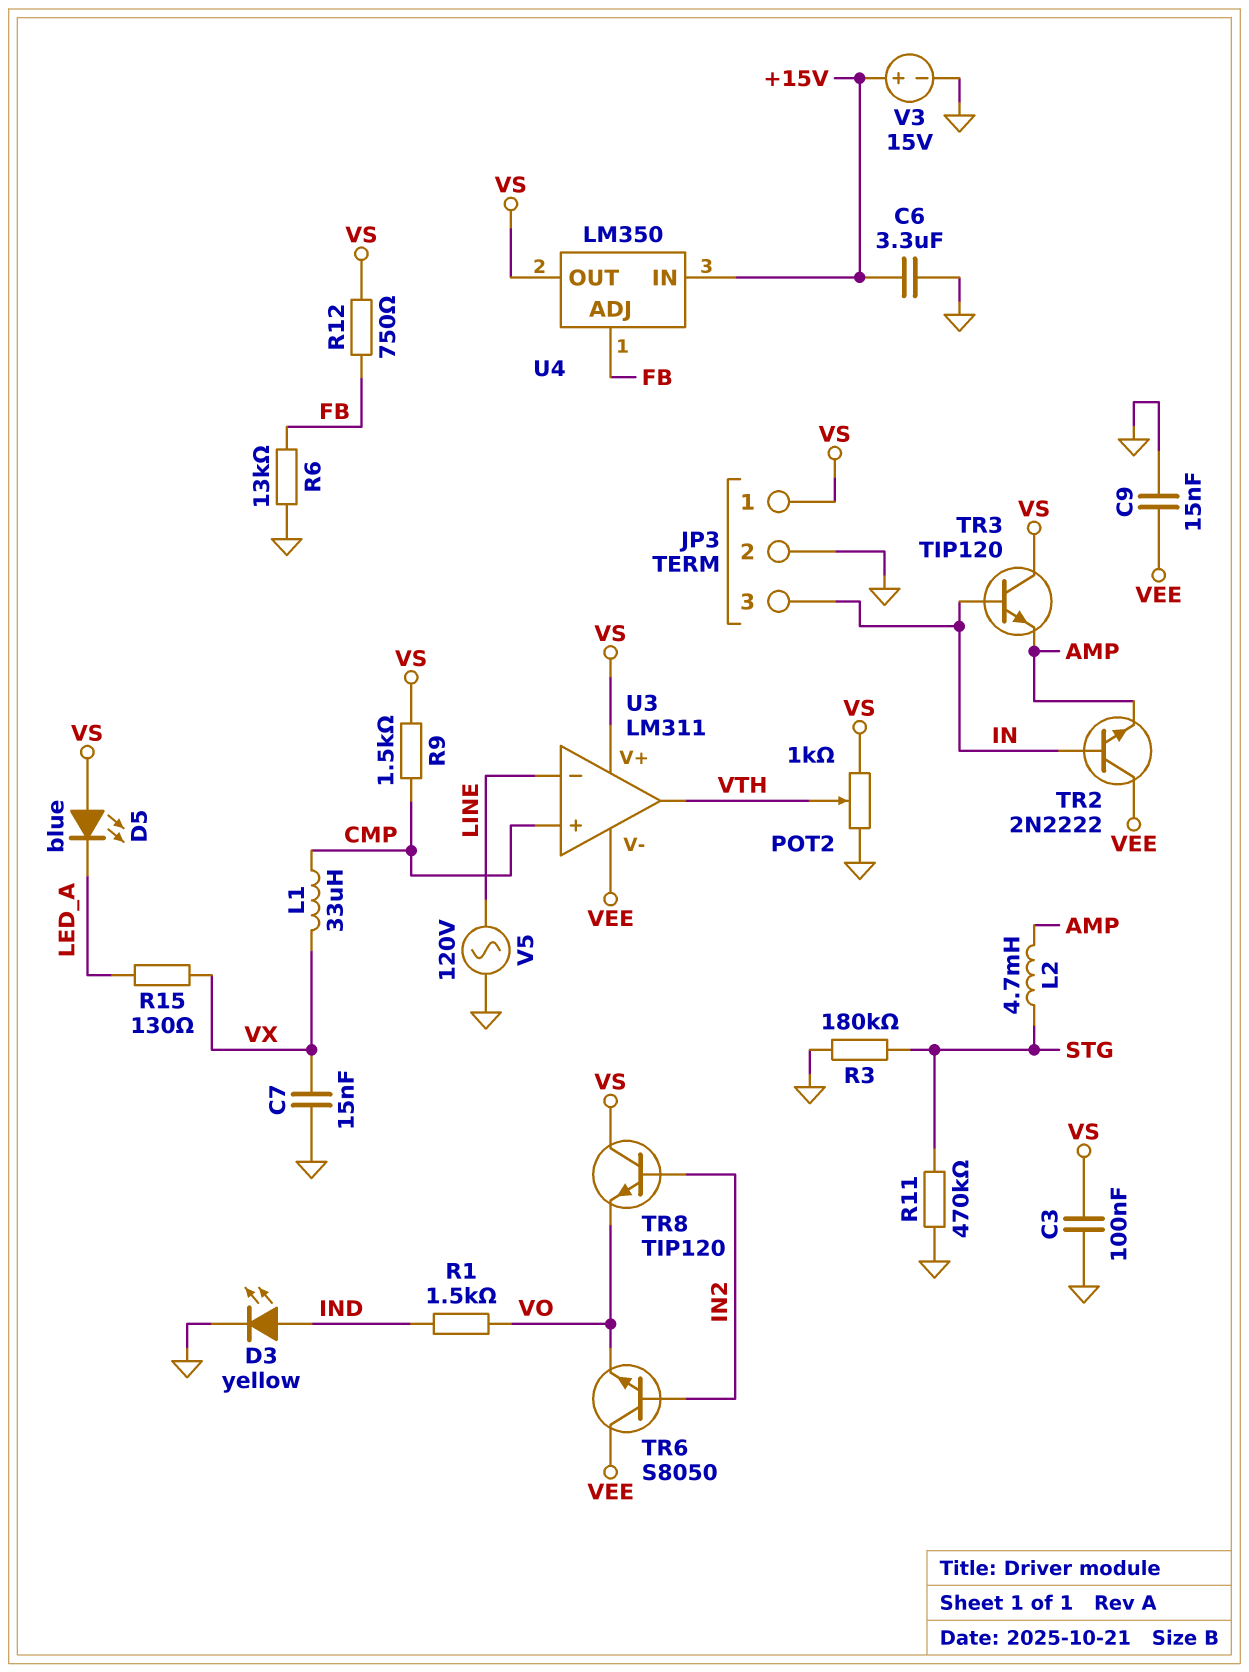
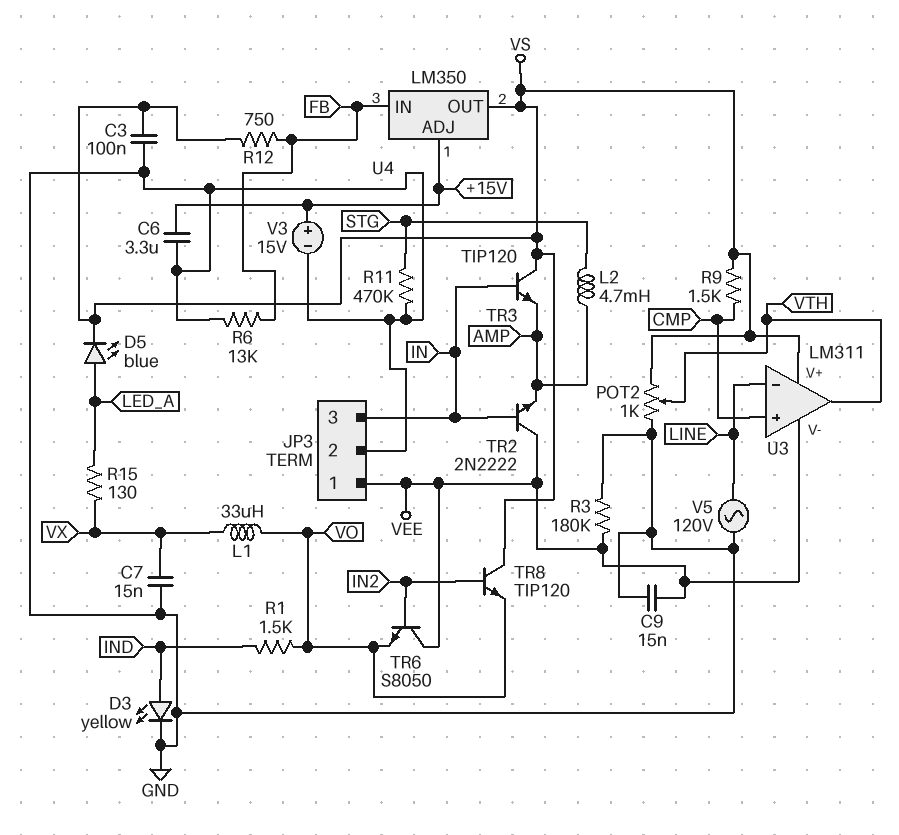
D5: LED blue (A VS, K LED_A) -> LED blue (A LED_A, K VS)
JP3 pin 1: VS -> VEE
L1: 33uH (CMP, VX) -> 33uH (VO, VX)
R3: 180k (GND, STG) -> 180k (GND, VEE)
U4 pin ADJ: FB -> +15V
U4 pin IN: +15V -> FB

